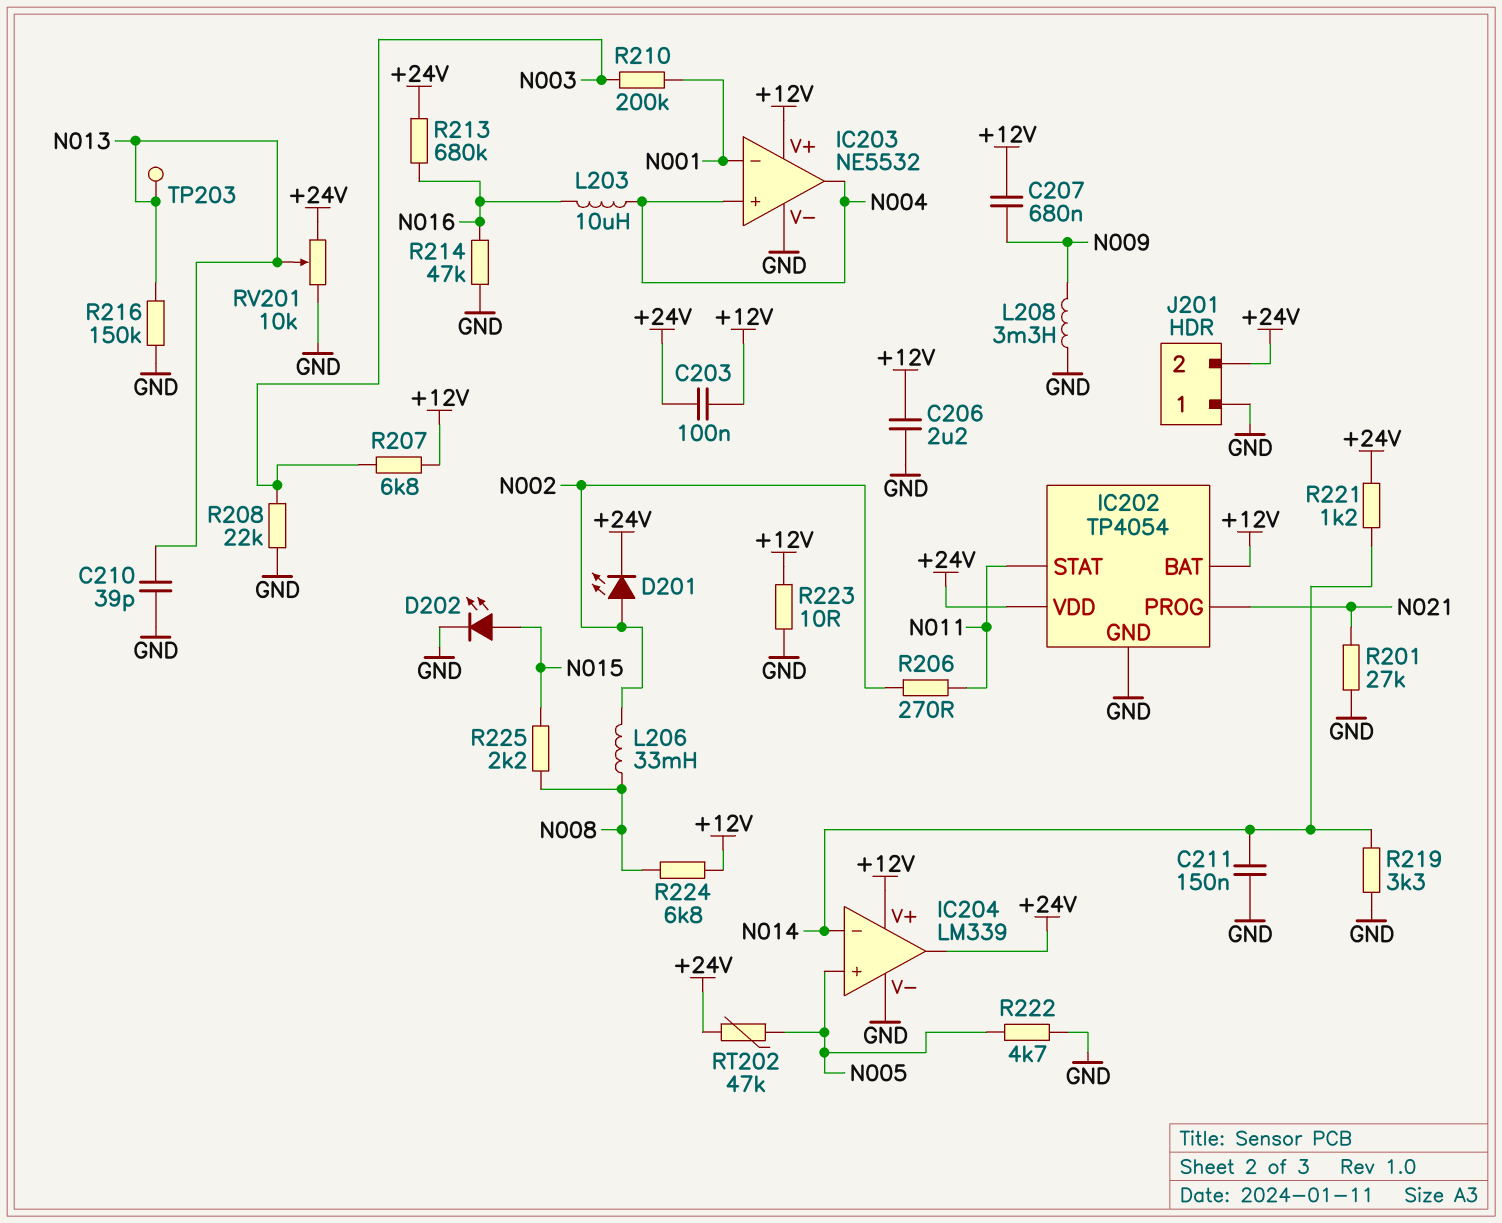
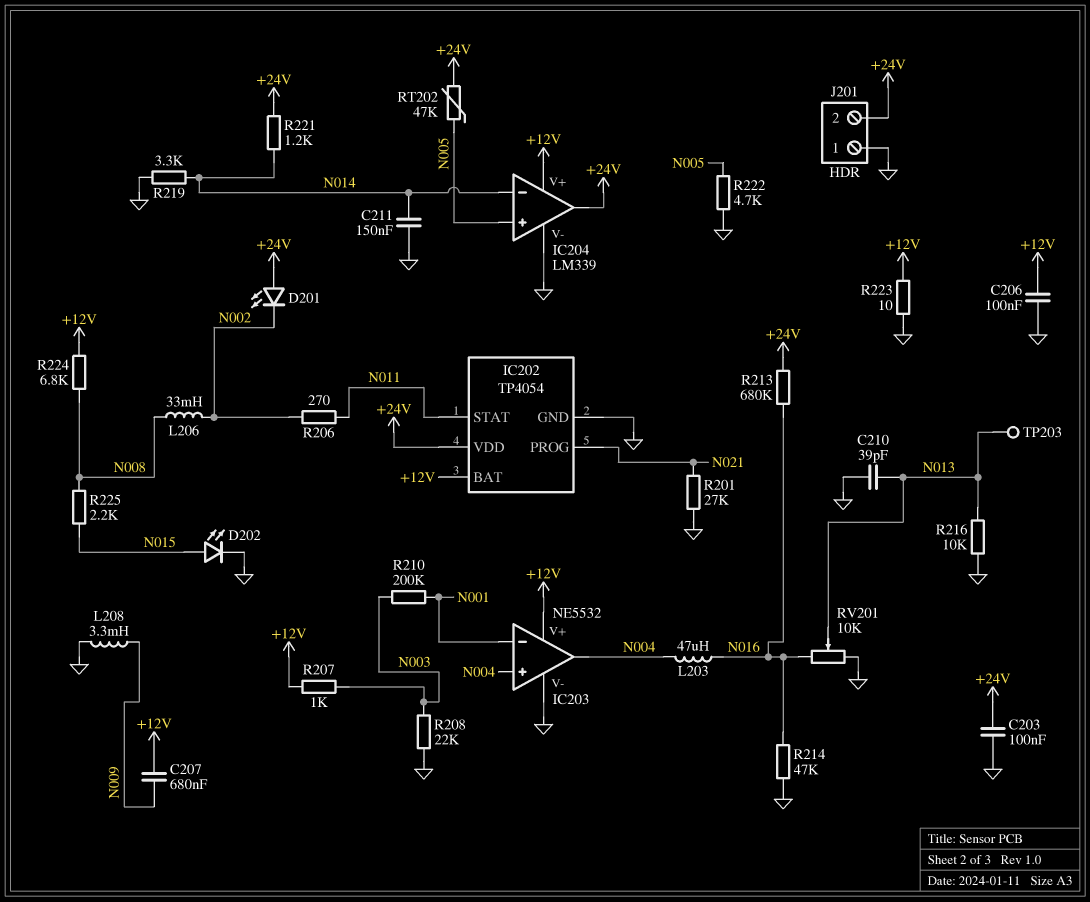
C203: 100nF (+12V, +24V) -> 100nF (+24V, GND)
C206: 2.2uF (+12V, GND) -> 100nF (+12V, GND)
D201: LED (A N002, K +24V) -> LED (A +24V, K N002)
L203: 10uH (N004, N016) -> 47uH (N004, N016)
R207: 6.8k (+12V, N003) -> 1k (+12V, N003)
R216: 150k (GND, N013) -> 10k (GND, N013)
RV201: 10k (+24V, GND, wiper N013) -> 10k (GND, N016, wiper N013)

